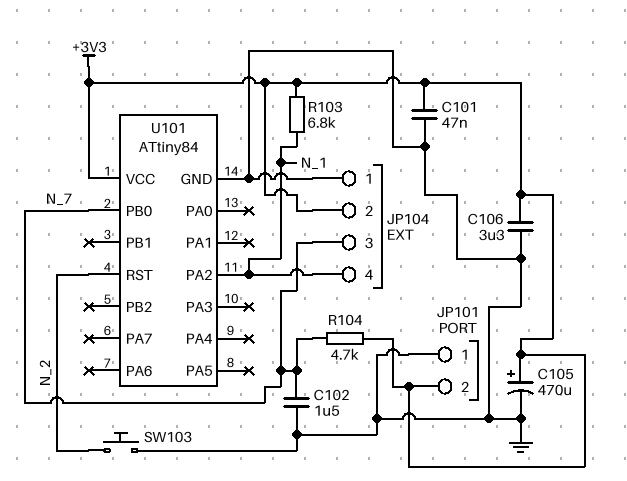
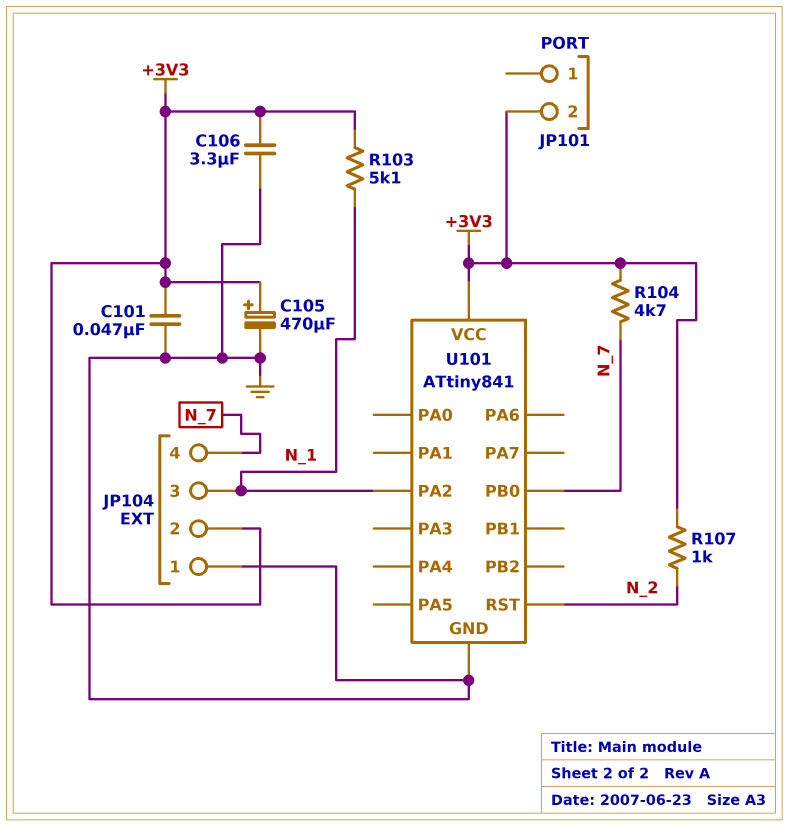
C102: 1.5uF (GND, N_7) -> none
JP101 pin 1: GND -> none
JP104 pin 3: N_7 -> N_1
JP104 pin 4: N_1 -> N_7
R103: 6.8k (+3V3, N_1) -> 5.1k (+3V3, N_1)
R107: none -> 1k (+3V3, N_2)
SW103: button (GND, N_2) -> none
U101: ATtiny84 -> ATtiny841

